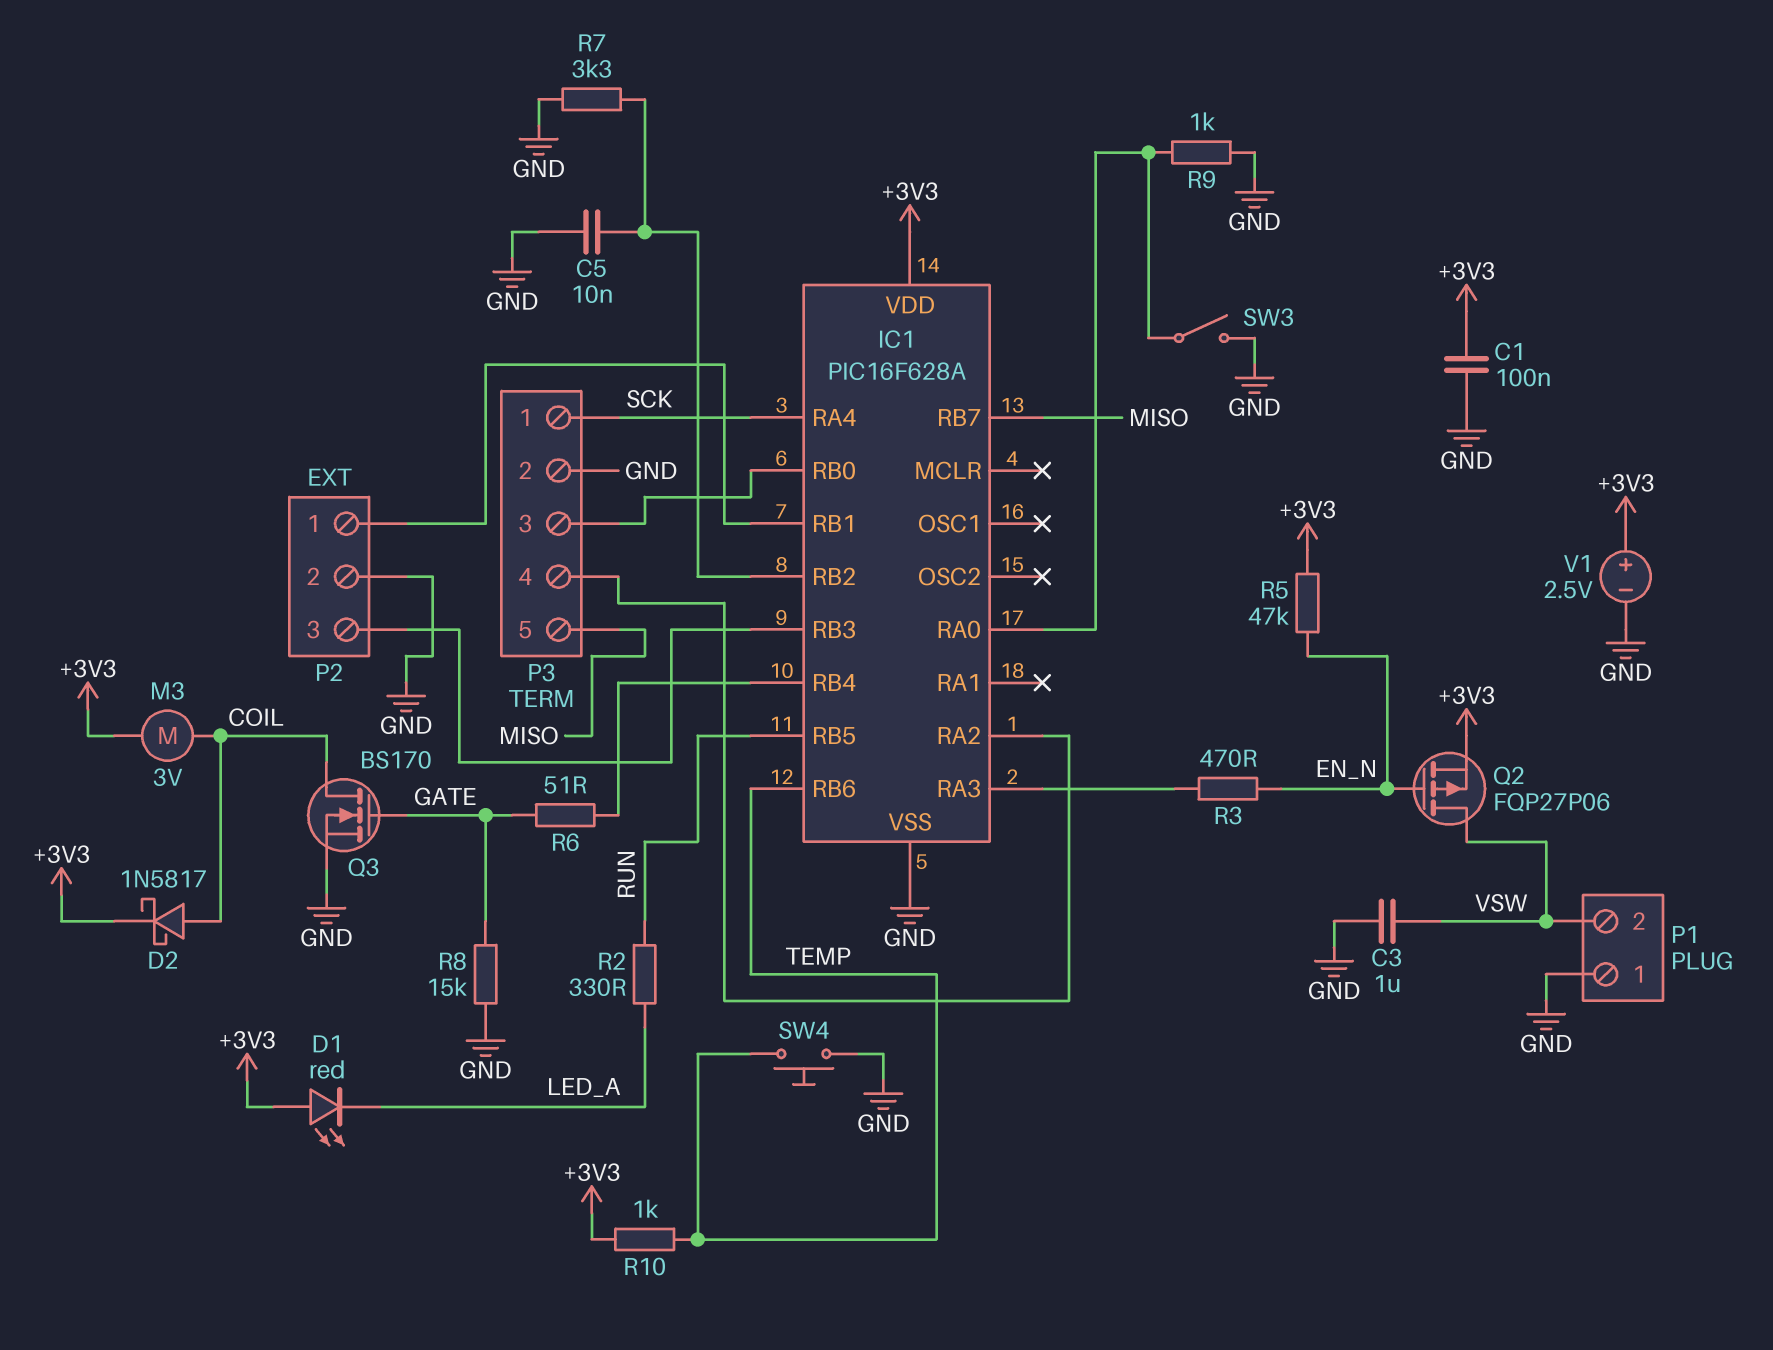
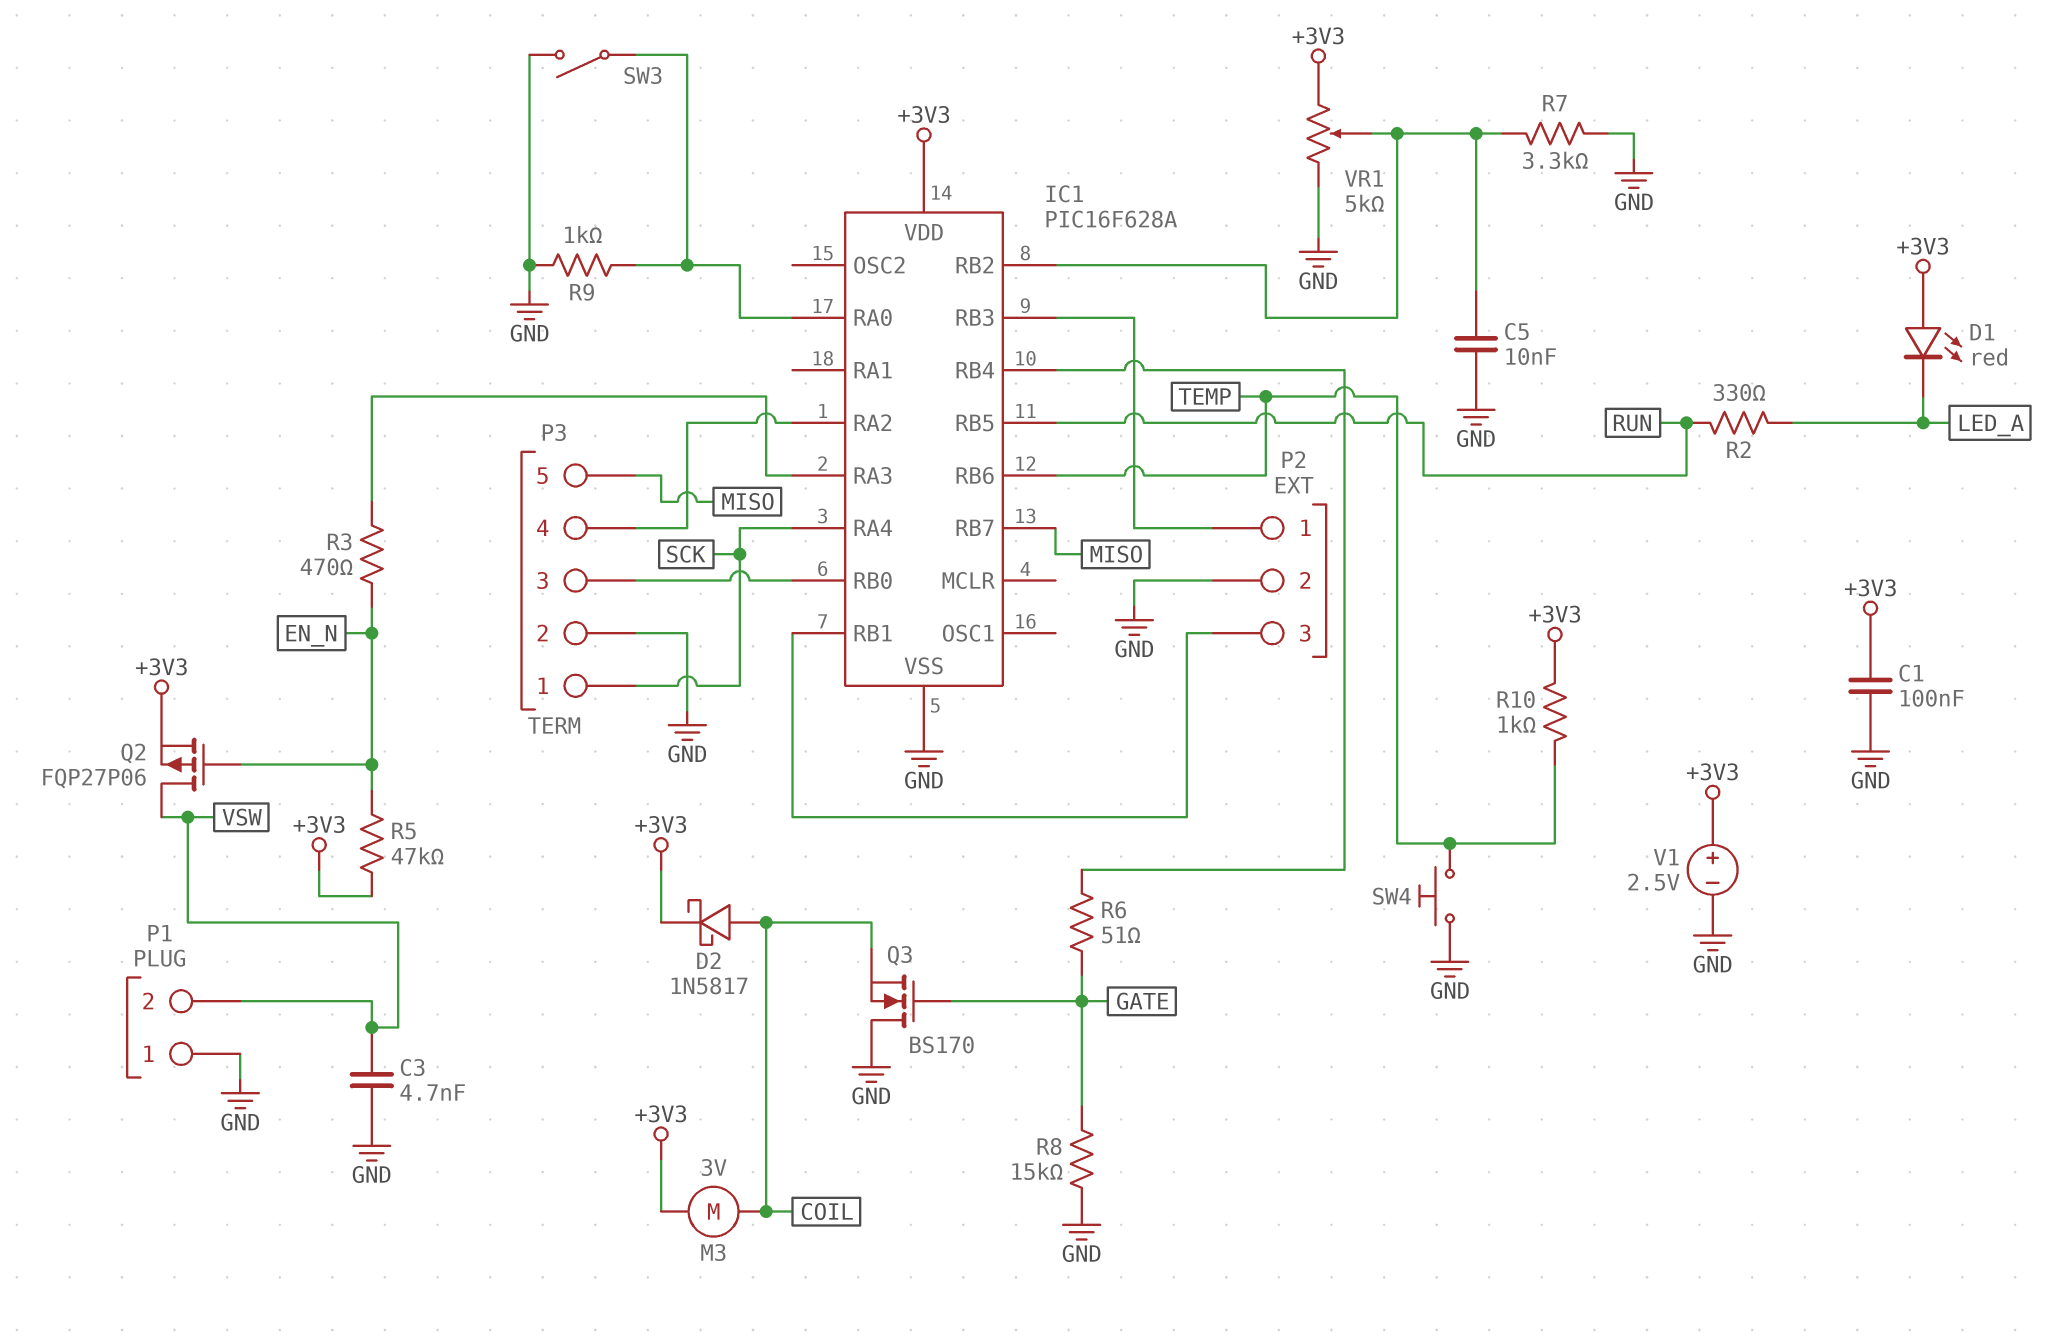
C3: 1uF (GND, VSW) -> 4.7nF (GND, VSW)
P2 pin 1: IC1/RB1 -> IC1/RB3
P2 pin 3: IC1/RB3 -> IC1/RB1
Q3: NMOS BS170 (G GATE, D COIL, S GND) -> NMOS BS170 (G GATE, D GND, S COIL)
VR1: none -> 5k (+3V3, GND, wiper IC1/RB2)

